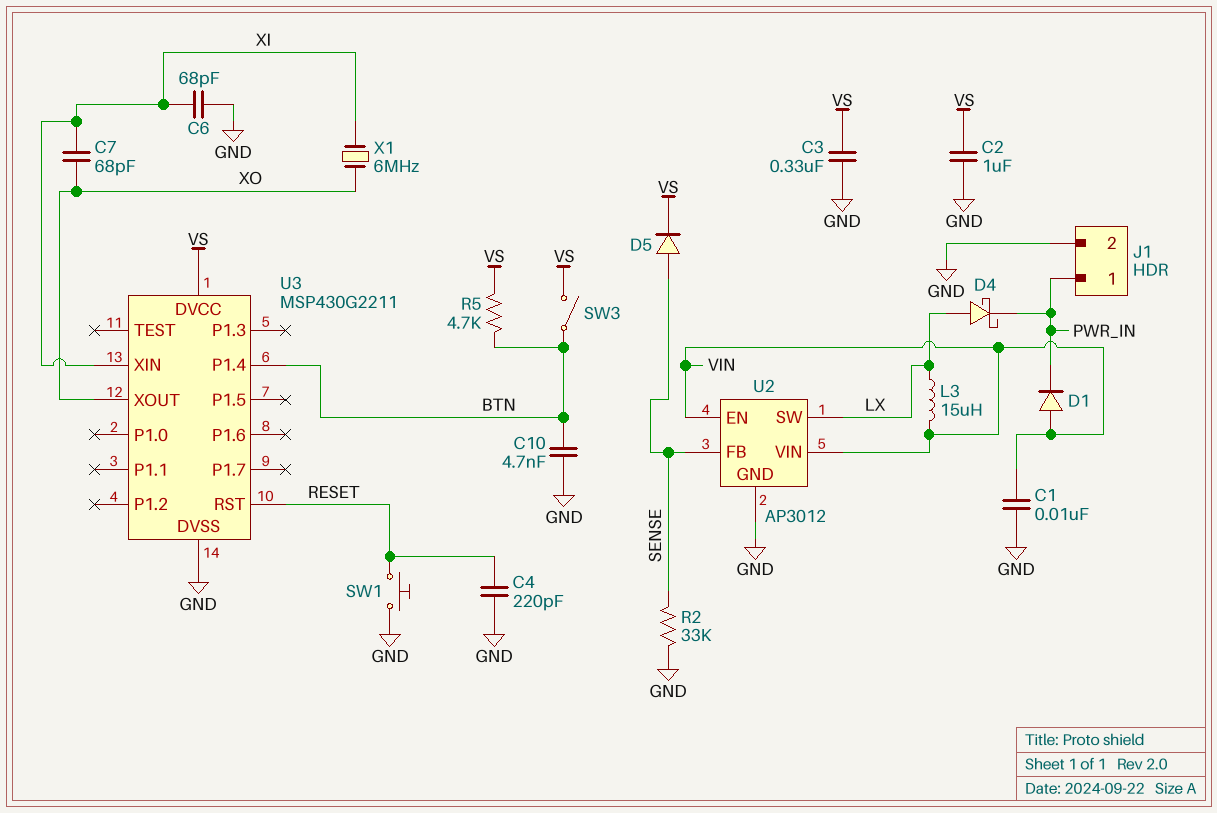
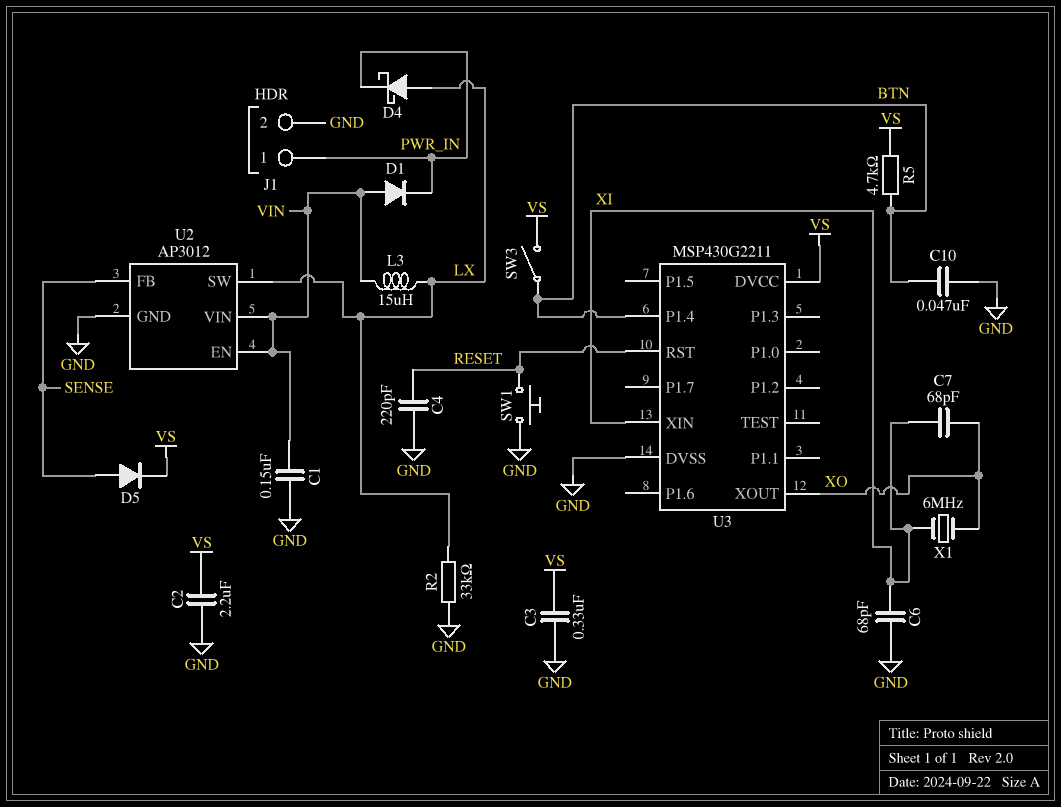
C1: 10nF (GND, VIN) -> 150nF (GND, VIN)
C2: 1uF (GND, VS) -> 2.2uF (GND, VS)
C10: 4.7nF (BTN, GND) -> 47nF (BTN, GND)
R2: 33k (GND, SENSE) -> 33k (GND, LX)

